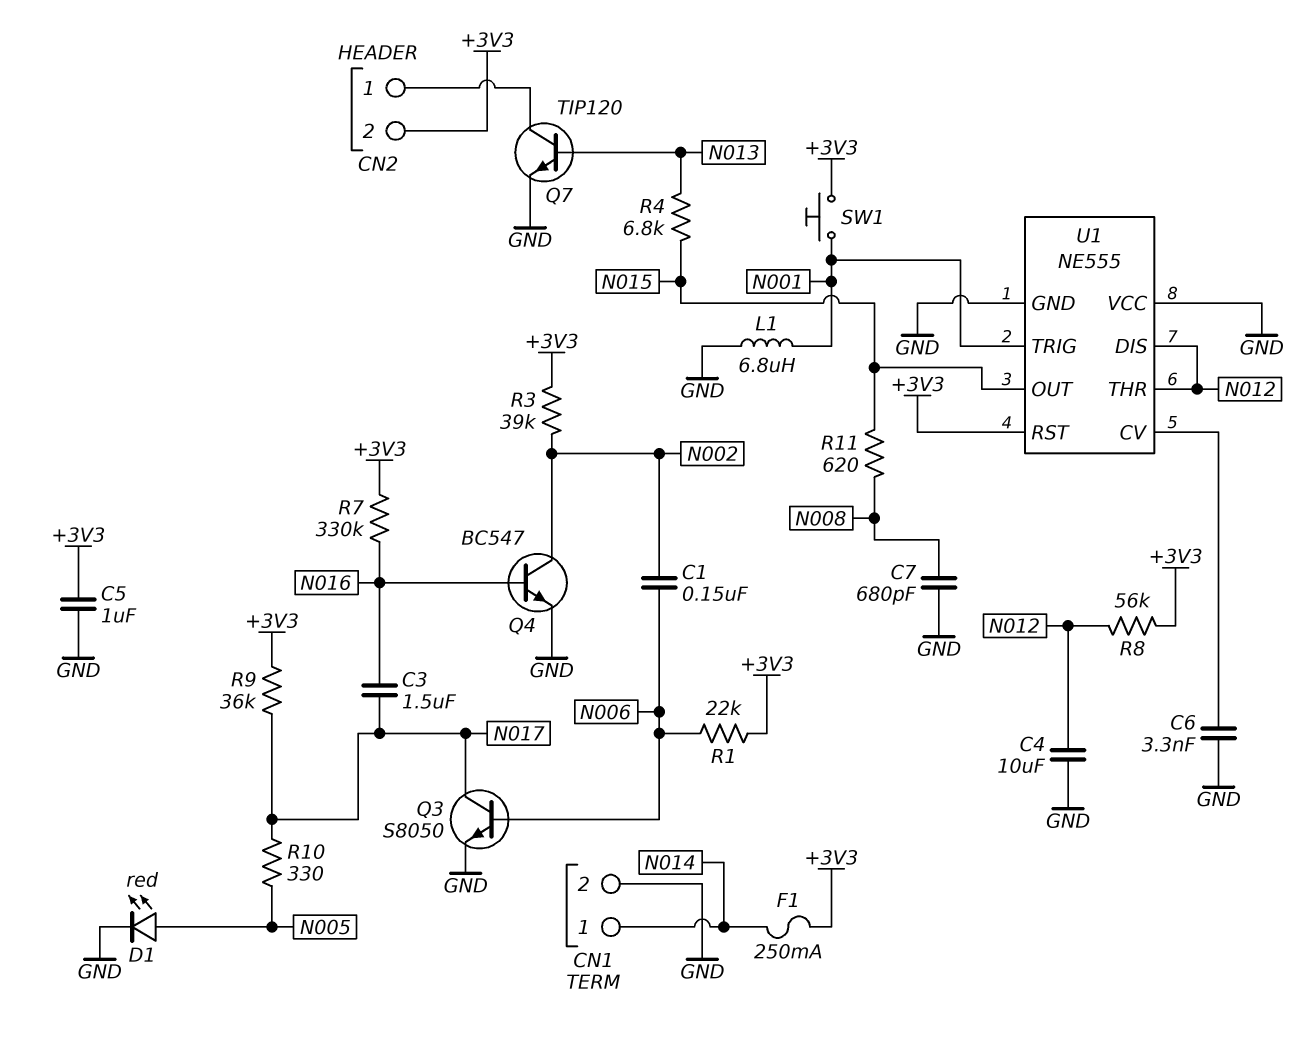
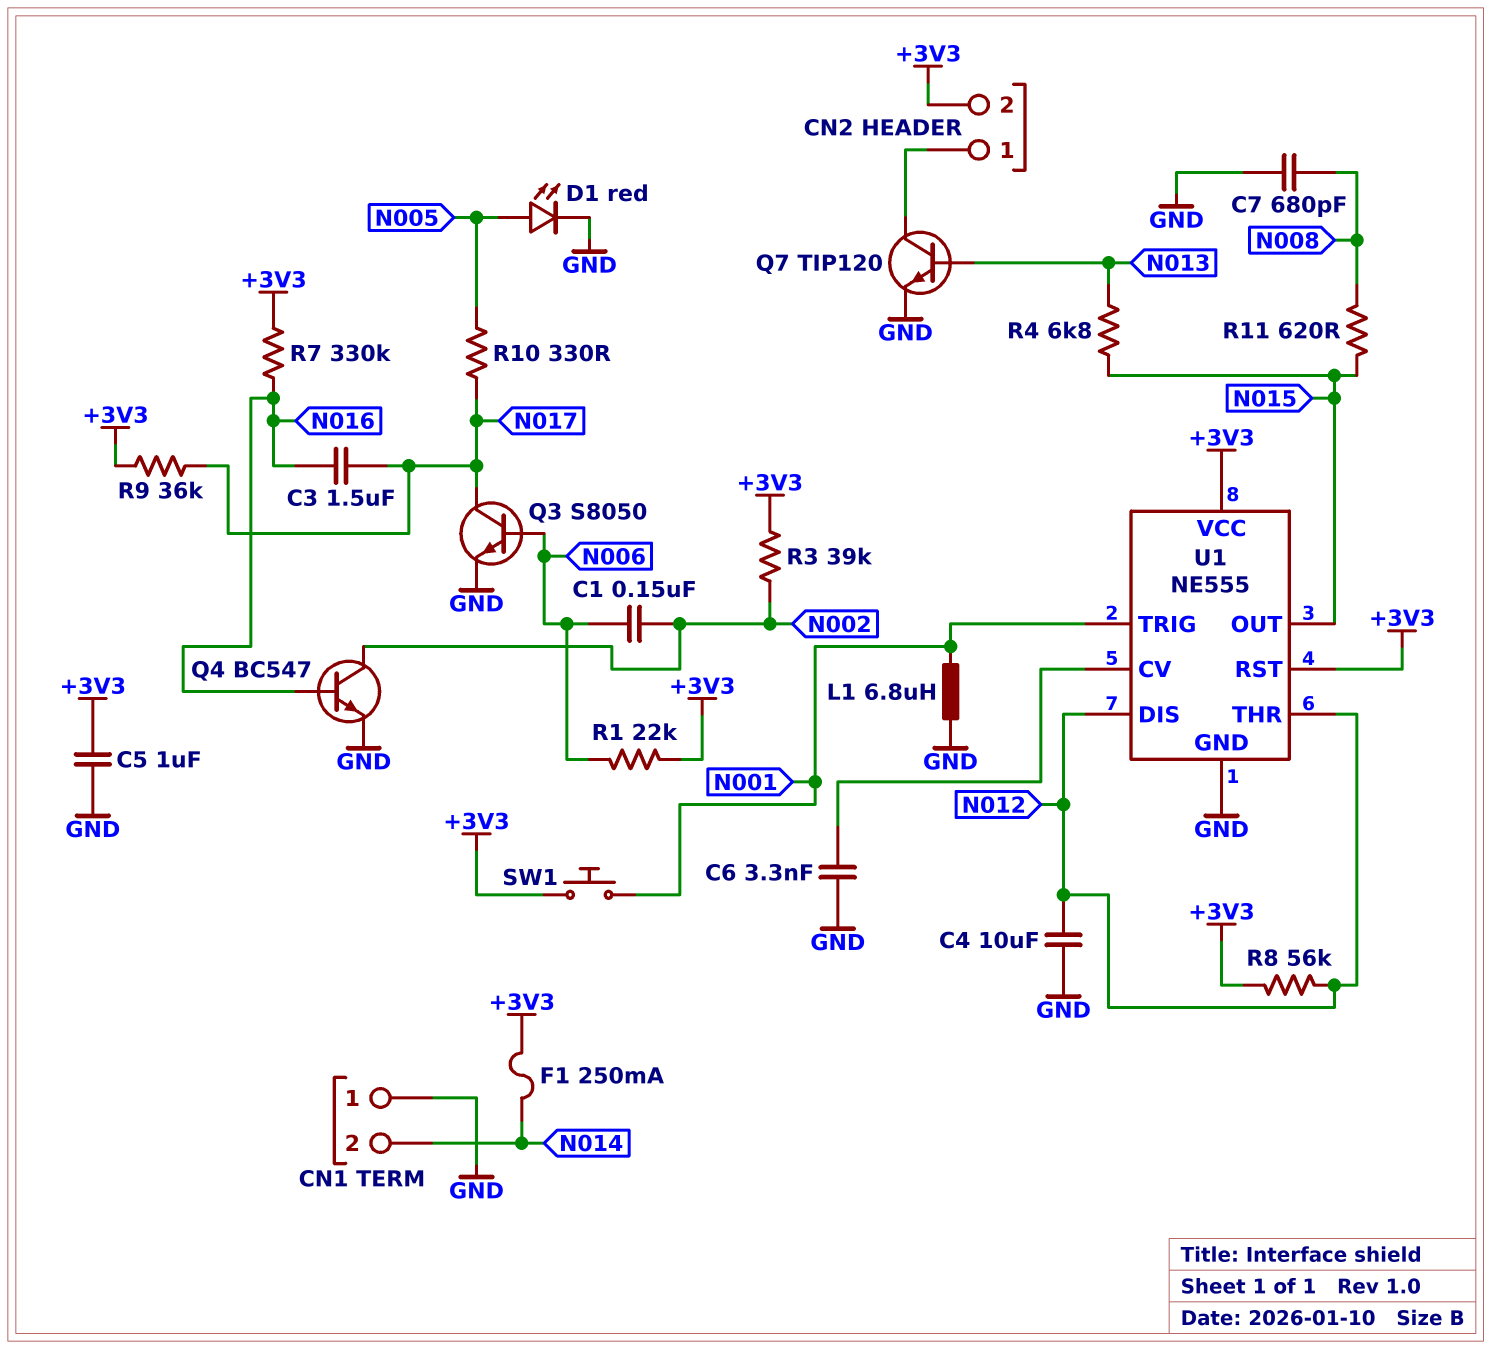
CN1 pin 1: N014 -> GND
CN1 pin 2: GND -> N014
U1 pin VCC: GND -> +3V3

